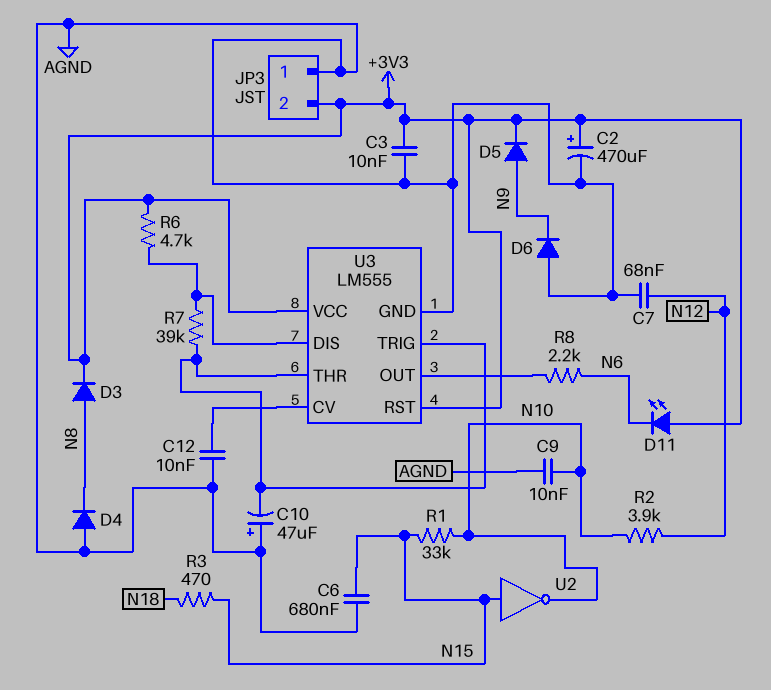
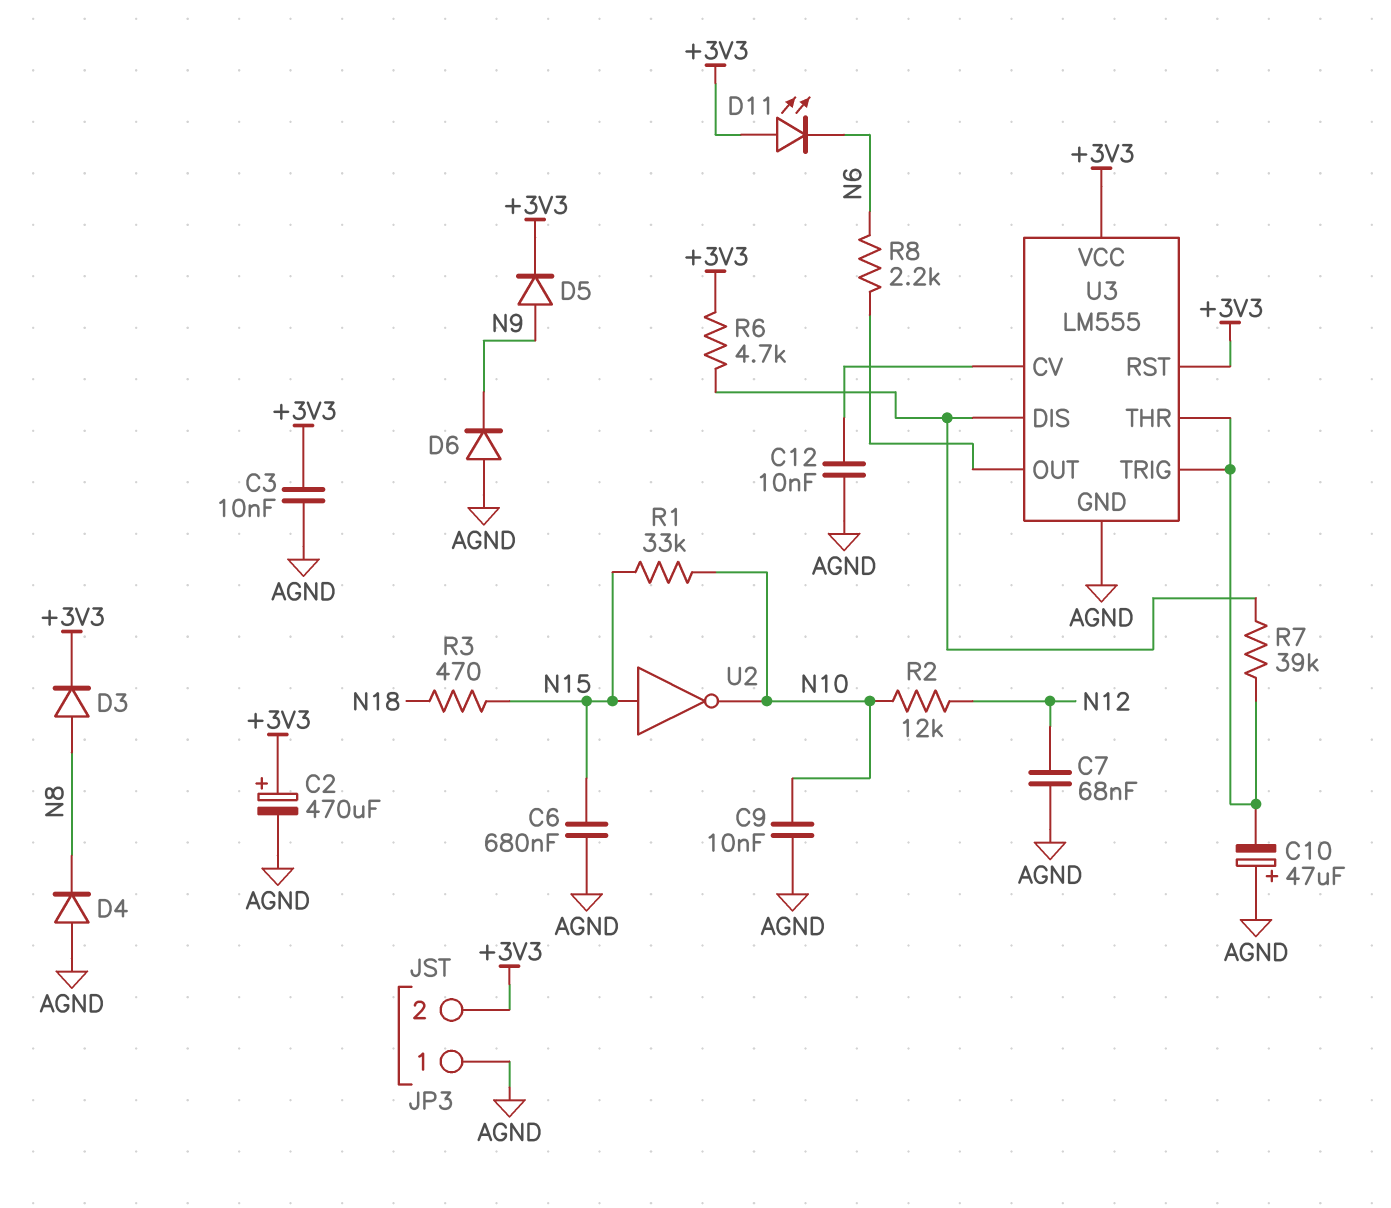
R2: 3.9k (N10, N12) -> 12k (N10, N12)

